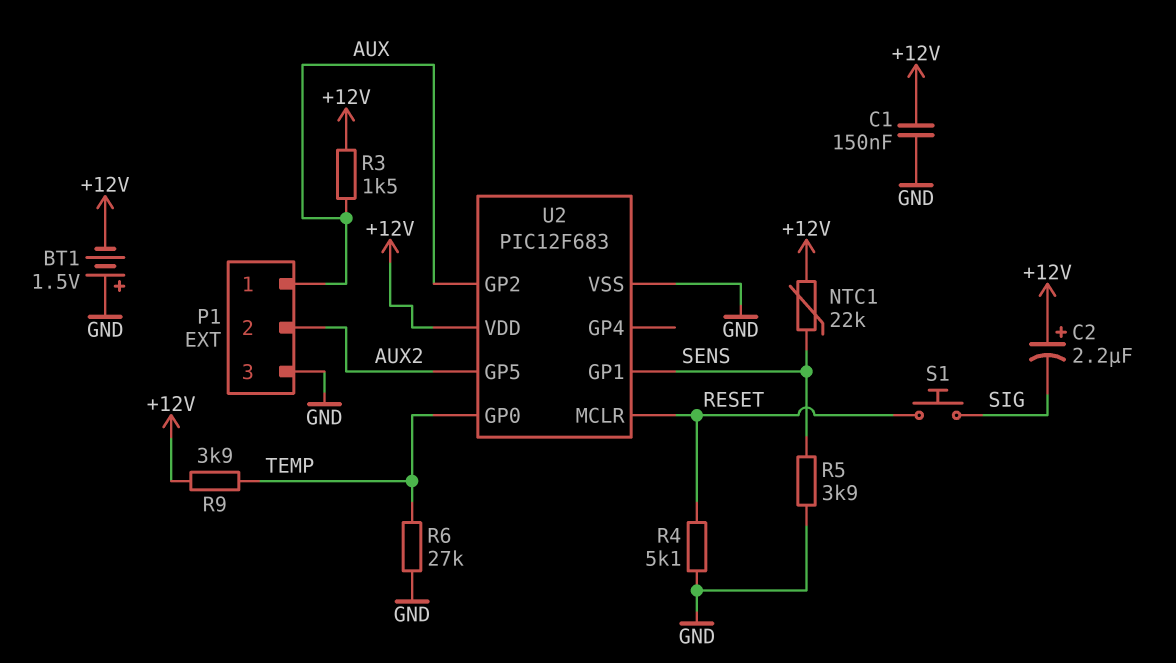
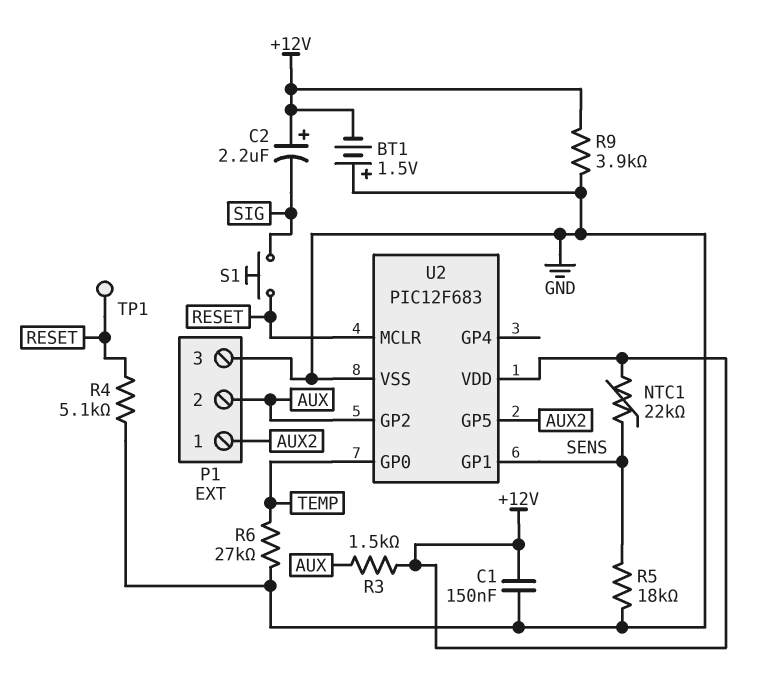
P1 pin 1: AUX -> AUX2
P1 pin 2: AUX2 -> AUX
R5: 3.9k (GND, SENS) -> 18k (GND, SENS)
R9: 3.9k (+12V, TEMP) -> 3.9k (+12V, GND)
TP1: none -> test point (RESET)

